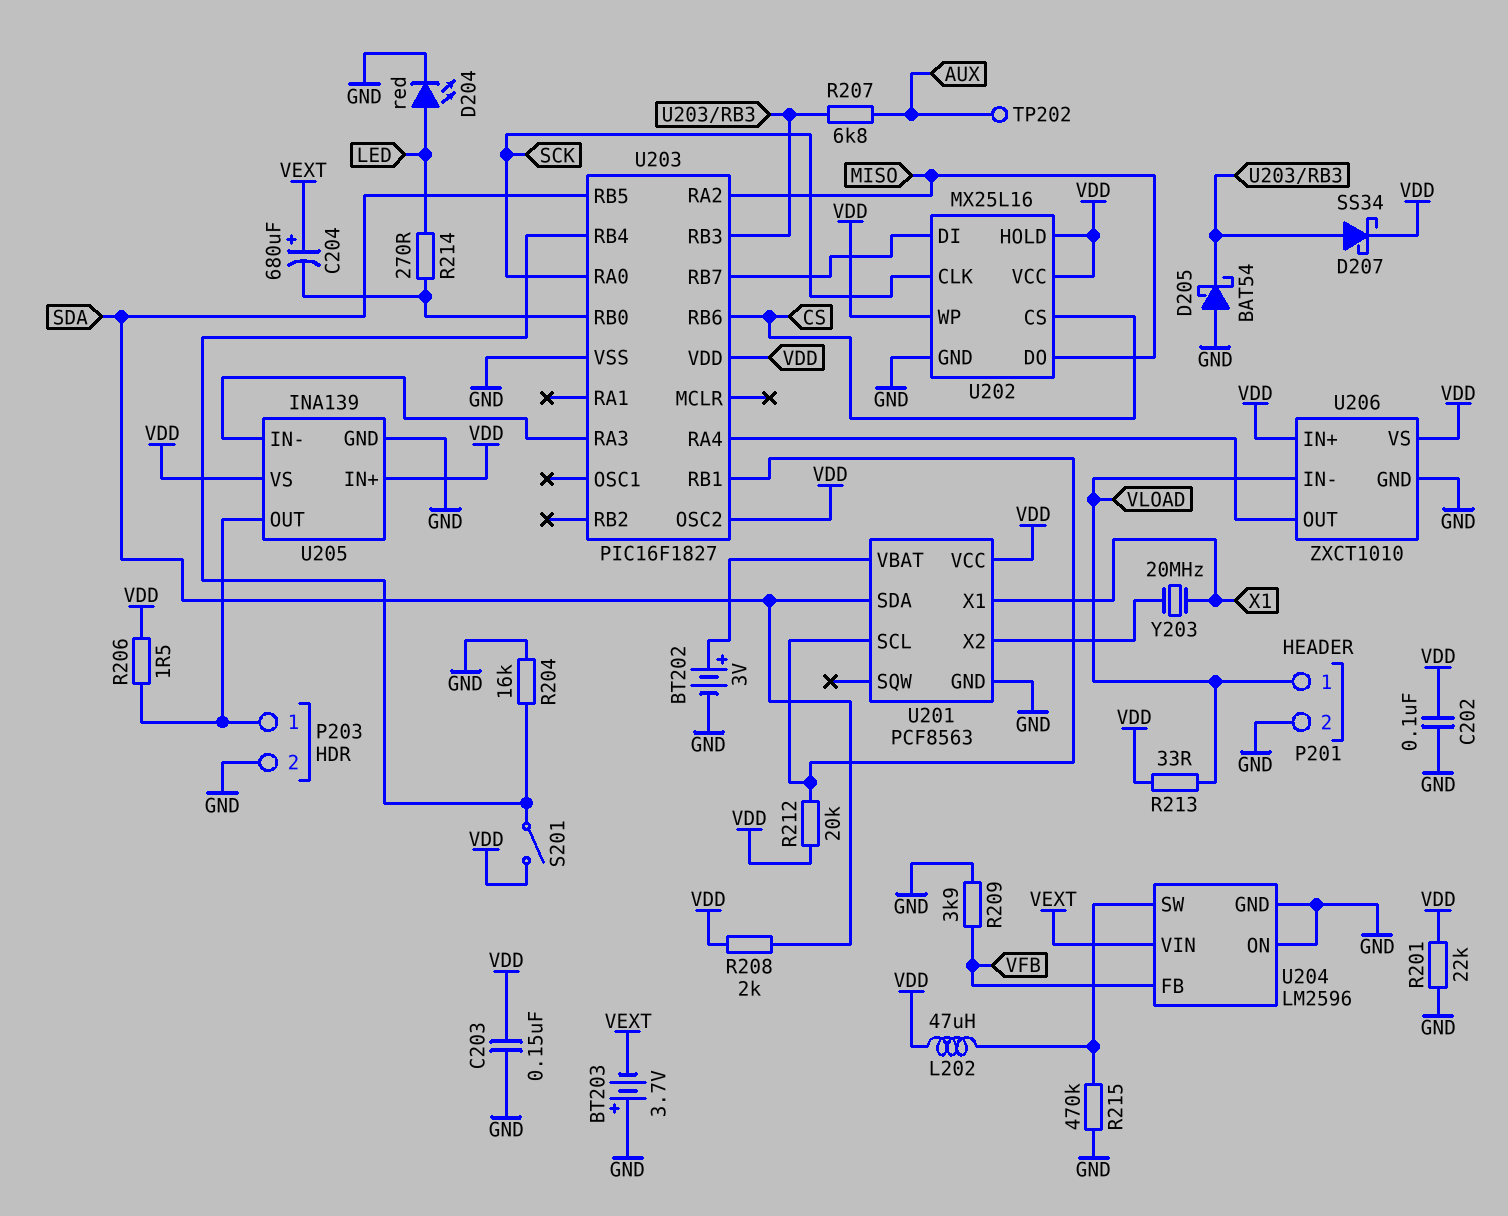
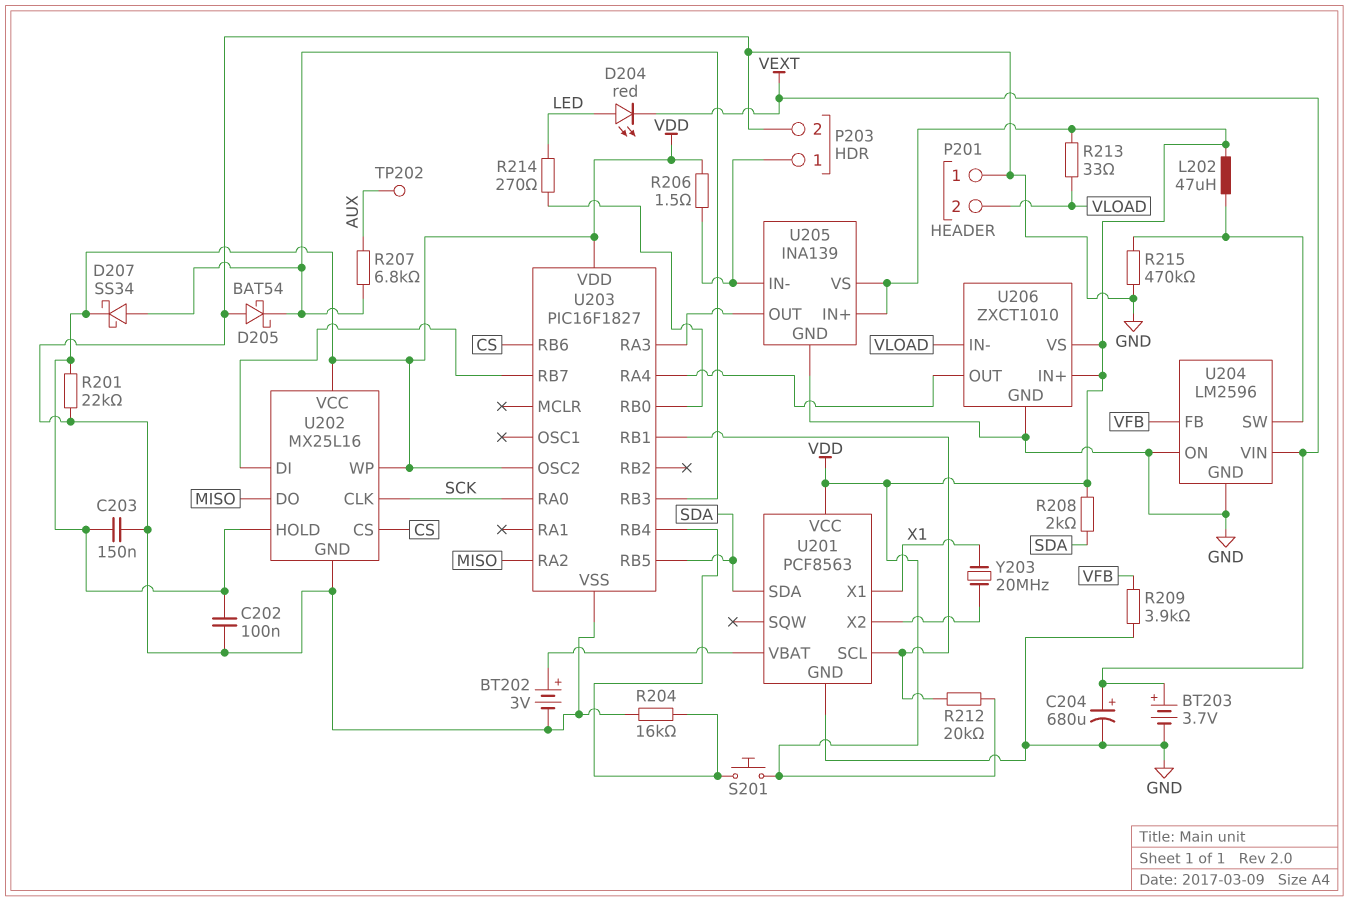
BT203: 3.7V (plus GND, minus VEXT) -> 3.7V (plus VEXT, minus GND)
C204: 680uF (plus VEXT, minus U203/RB0) -> 680uF (plus VEXT, minus GND)
D204: LED red (A LED, K GND) -> LED red (A LED, K VEXT)
P201 pin 1: VLOAD -> GND
P201 pin 2: GND -> VLOAD
S201: switch (U203/RB4, VDD) -> button (U203/RB4, VDD)
U205 pin IN-: U203/RA3 -> P203/1
U205 pin OUT: P203/1 -> U203/RA3

